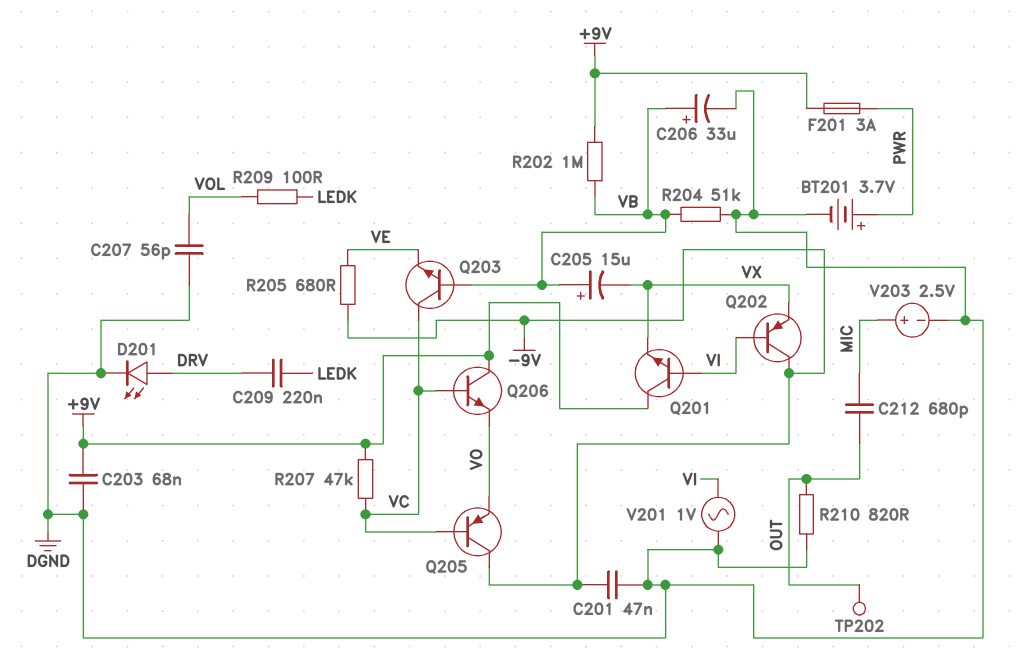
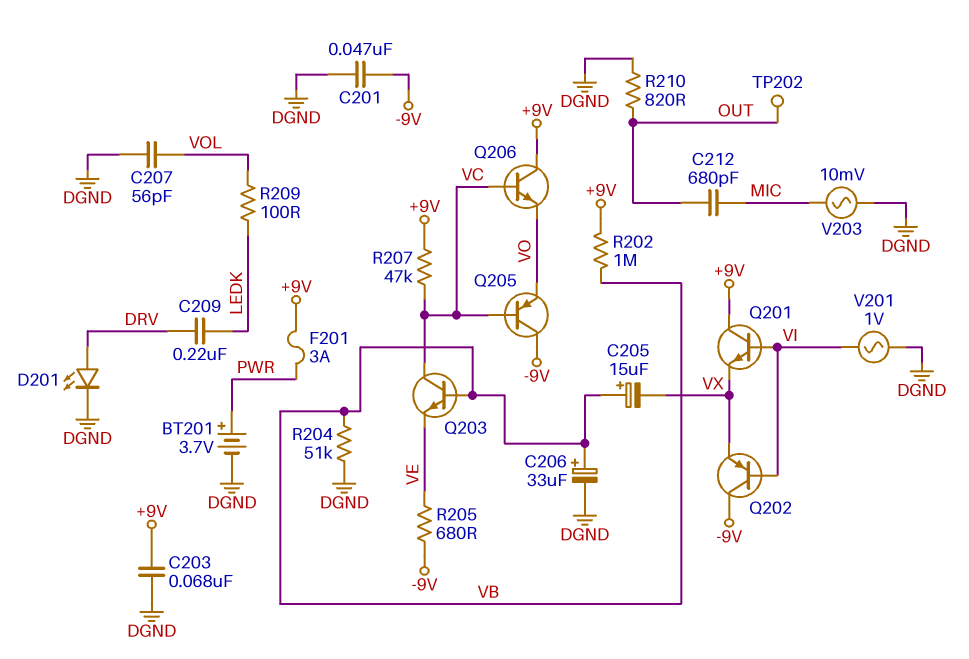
V203: 2.5V (plus MIC, minus DGND) -> AC 10mV (DGND, MIC)

